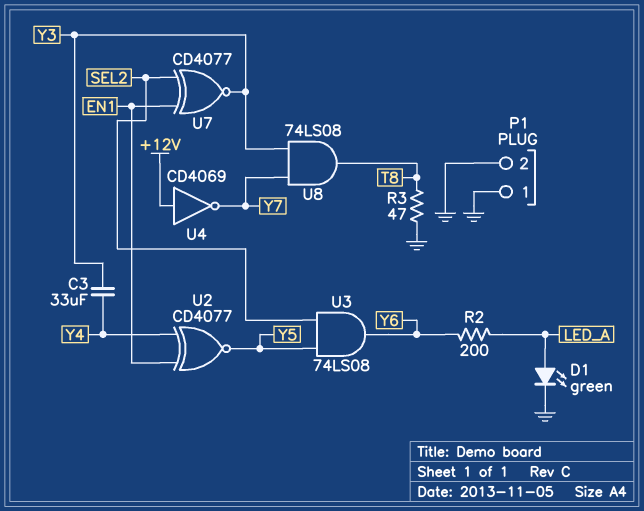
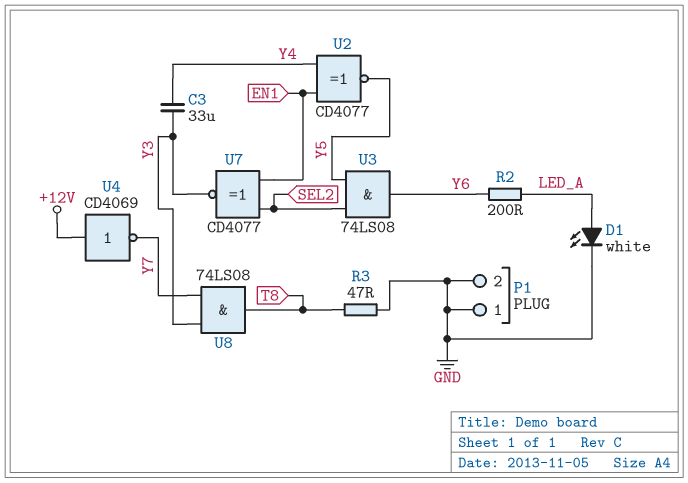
D1: LED green (A LED_A, K GND) -> LED white (A LED_A, K GND)

